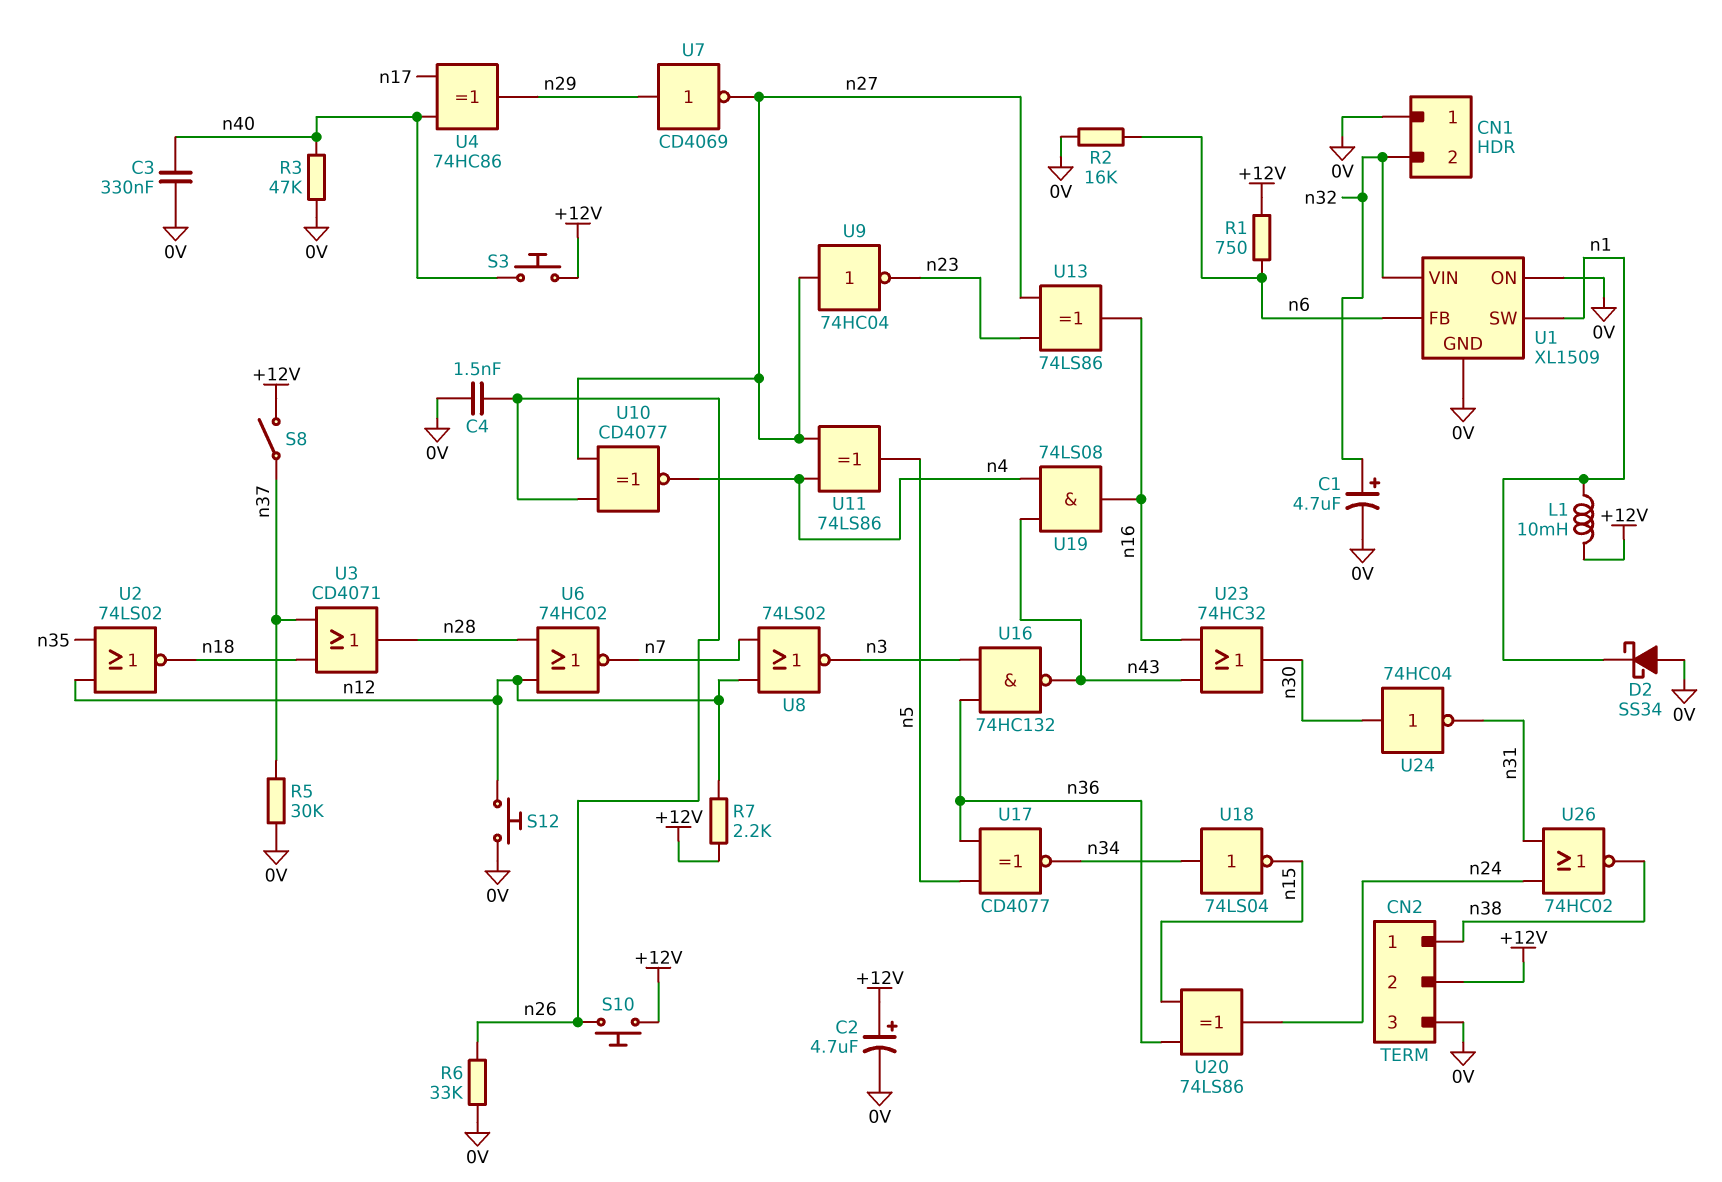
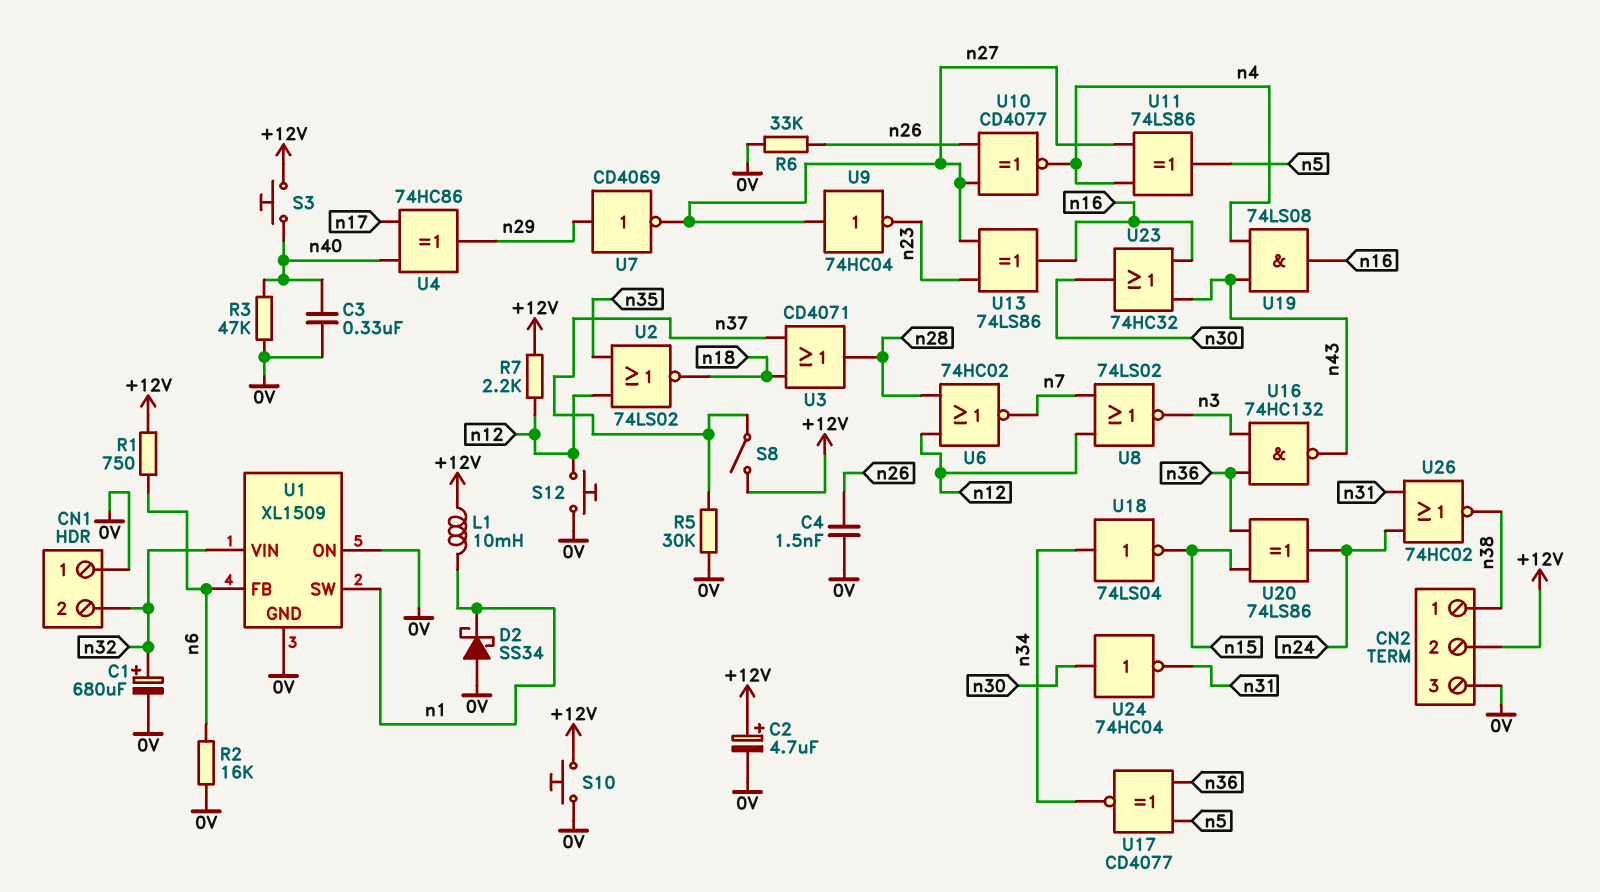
C1: 4.7uF (plus n32, minus 0V) -> 680uF (plus n32, minus 0V)
S10: button (+12V, n26) -> button (+12V, 0V)

